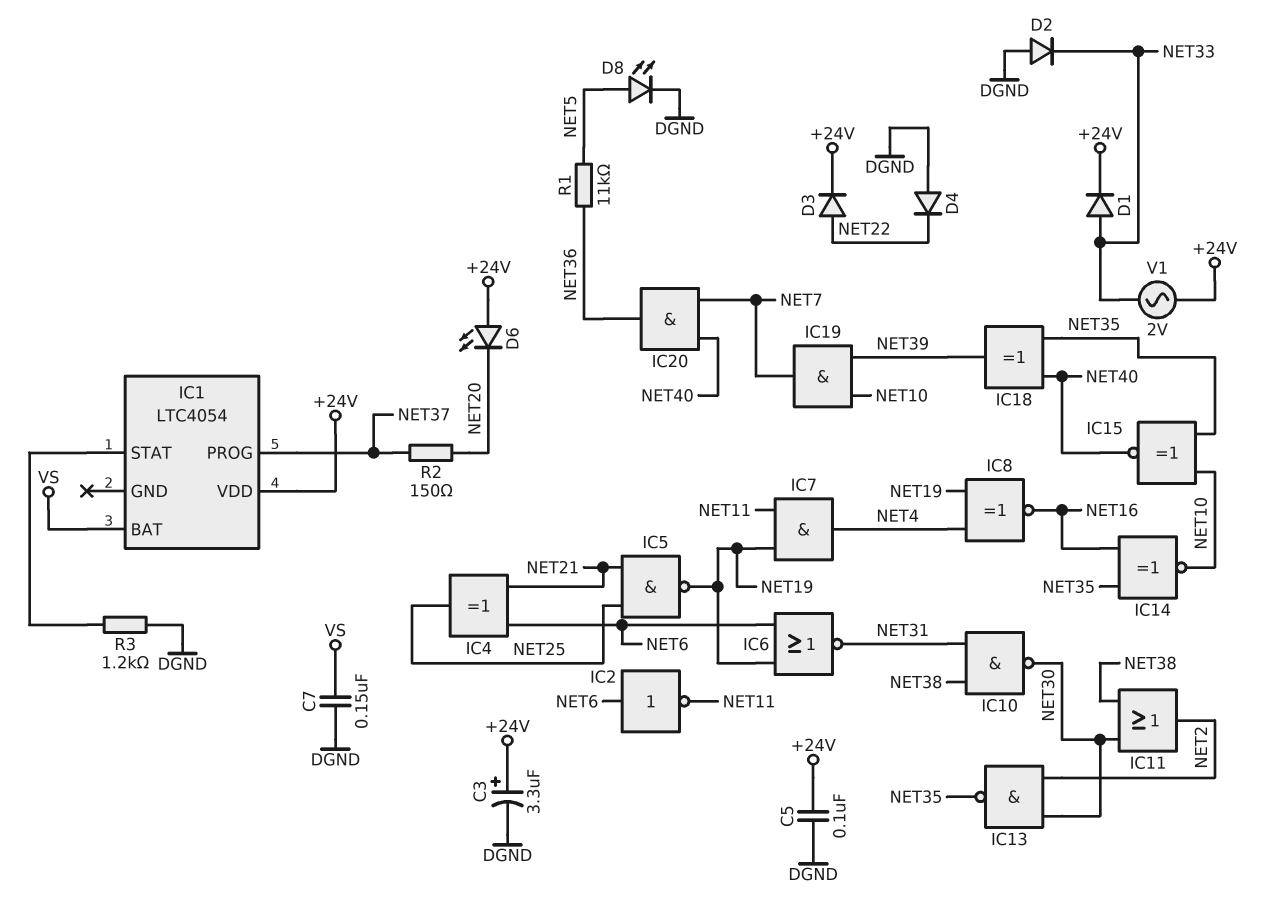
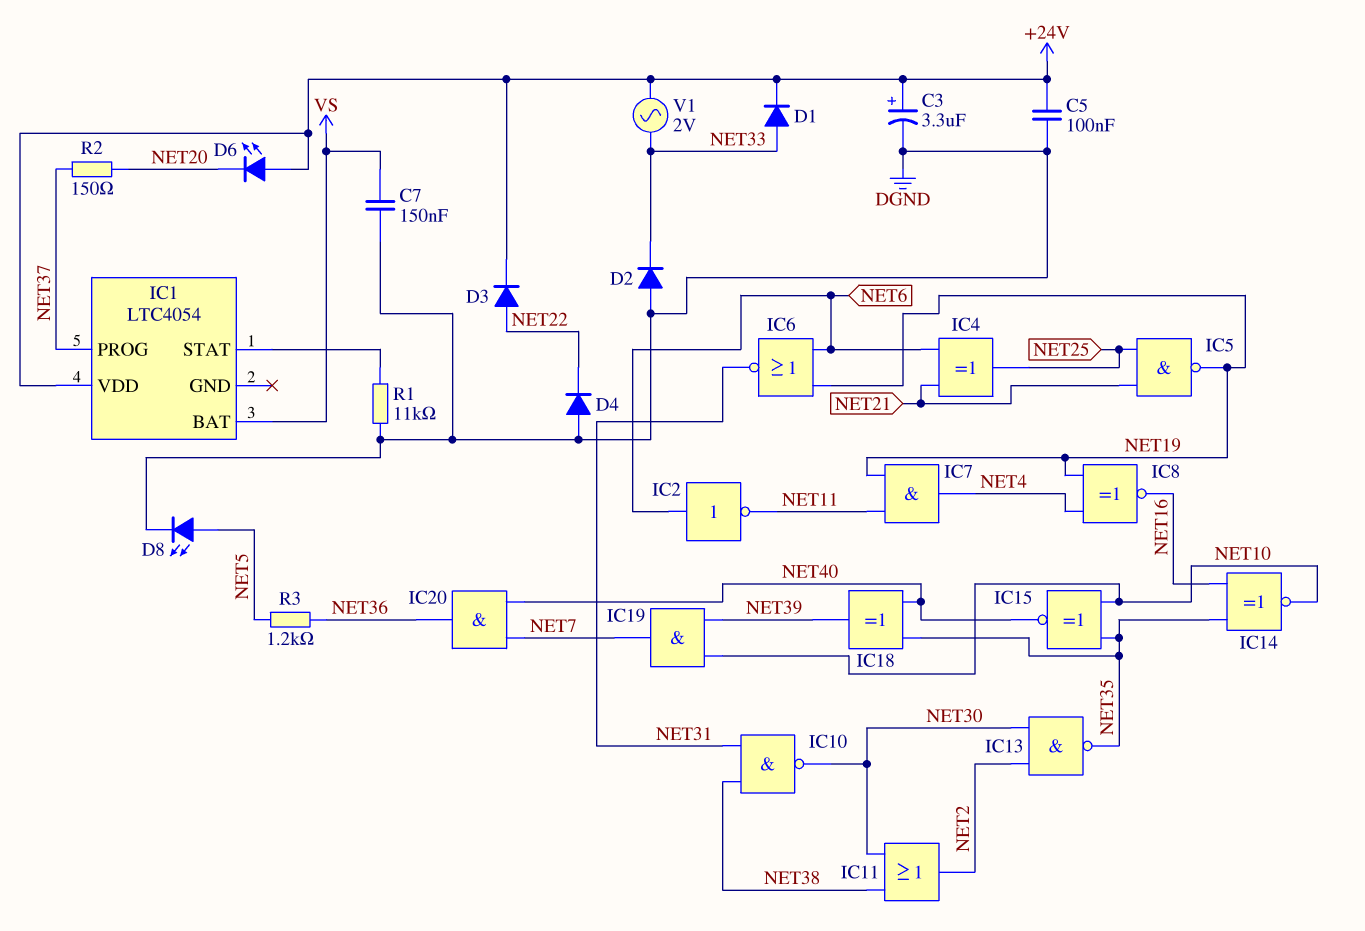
R1: 11k (NET5, NET36) -> 11k (DGND, IC1/STAT)
R3: 1.2k (DGND, IC1/STAT) -> 1.2k (NET5, NET36)

